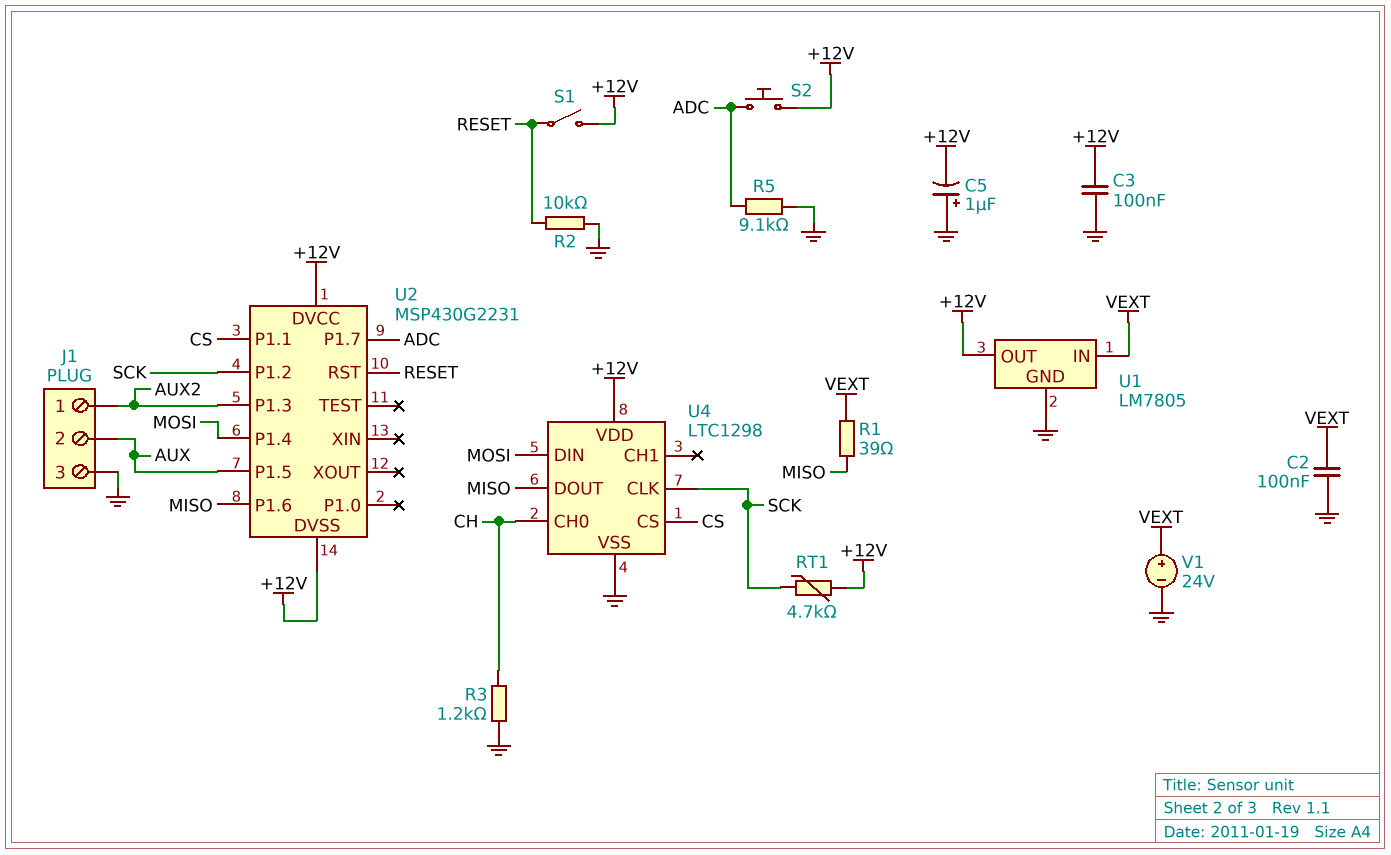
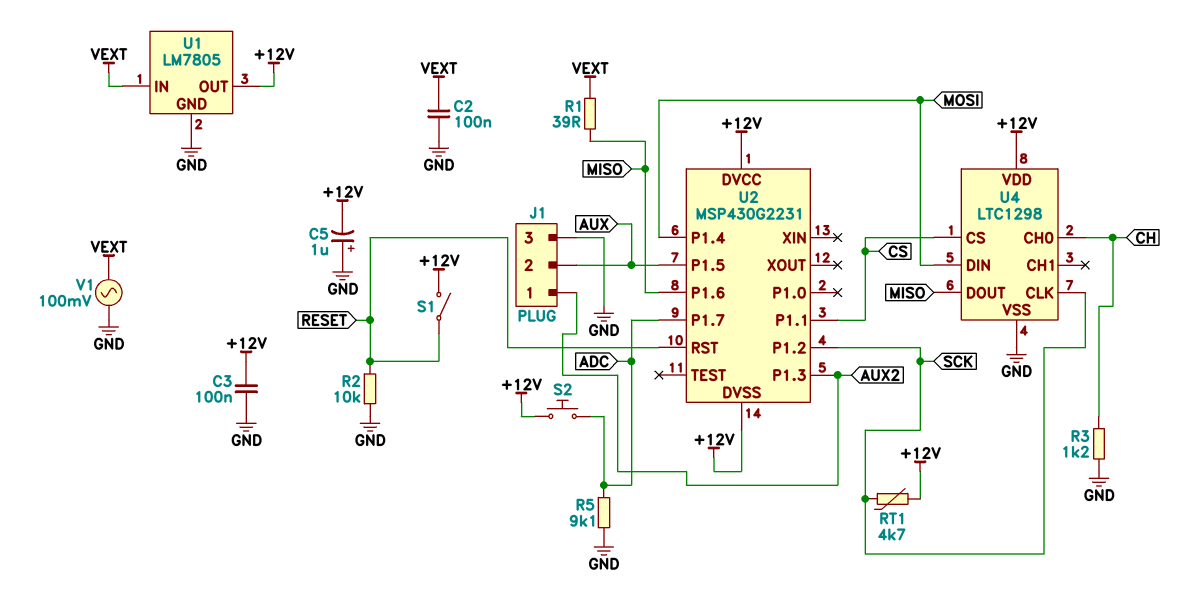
V1: 24V (plus VEXT, minus GND) -> AC 100mV (GND, VEXT)

